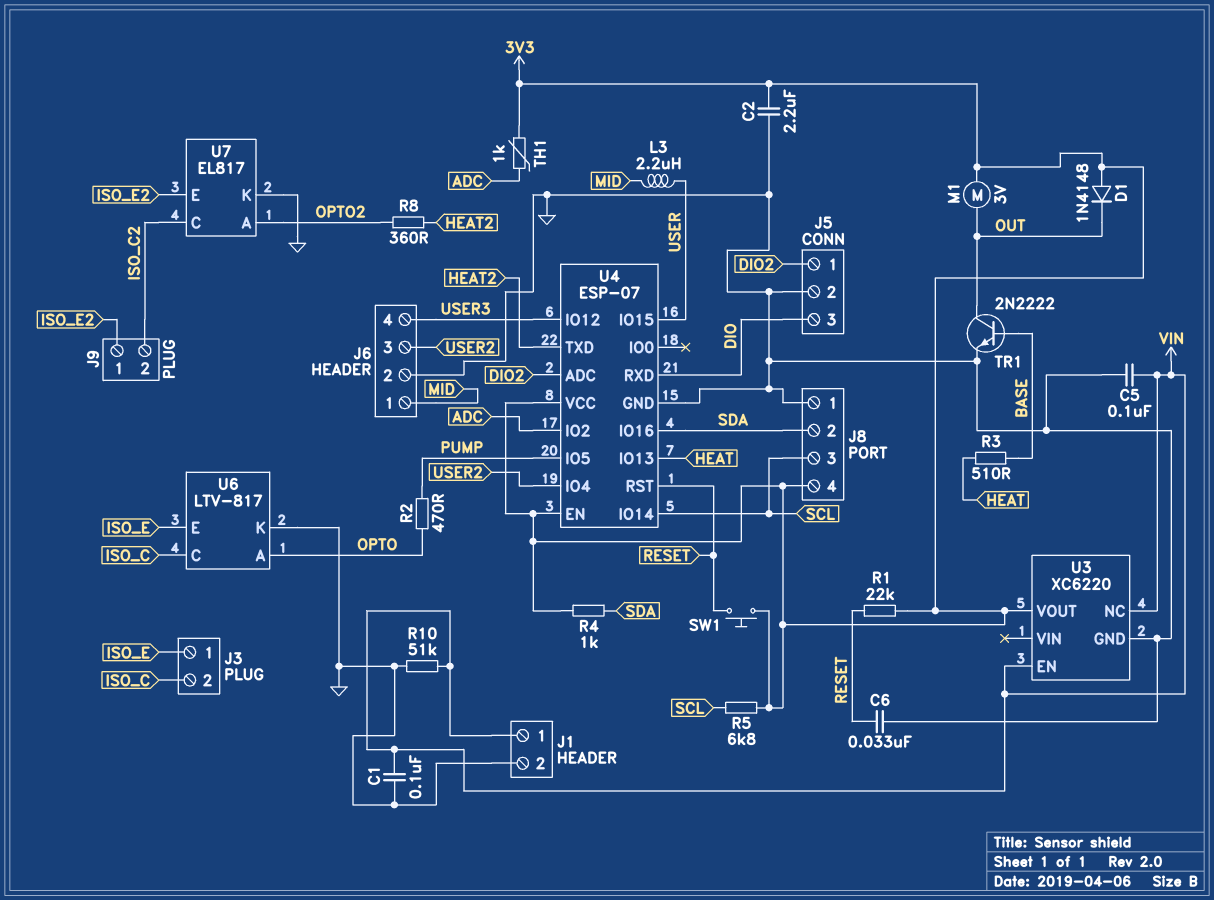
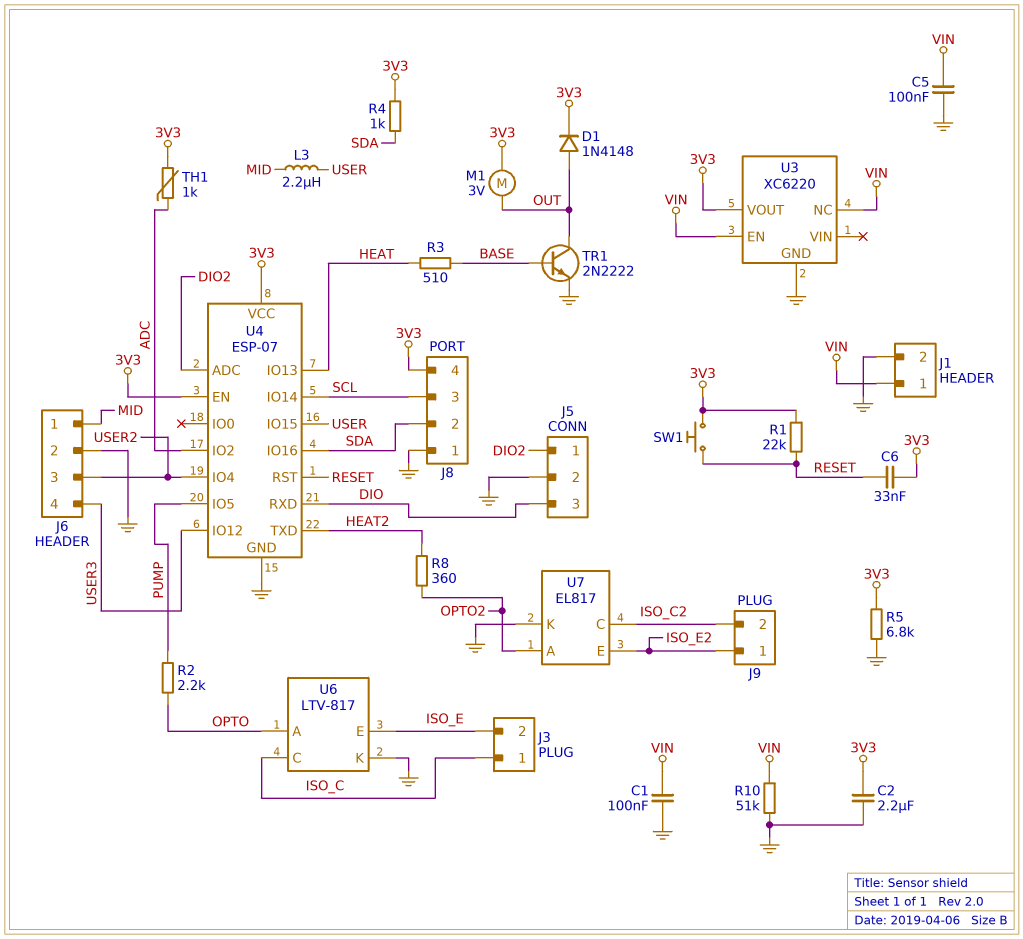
C6: 33nF (GND, RESET) -> 33nF (3V3, RESET)
D1: diode 1N4148 (A 3V3, K OUT) -> diode 1N4148 (A OUT, K 3V3)
J3 pin 1: ISO_E -> ISO_C
J3 pin 2: ISO_C -> ISO_E
R2: 470 (OPTO, PUMP) -> 2.2k (OPTO, PUMP)
R5: 6.8k (3V3, SCL) -> 6.8k (3V3, GND)

